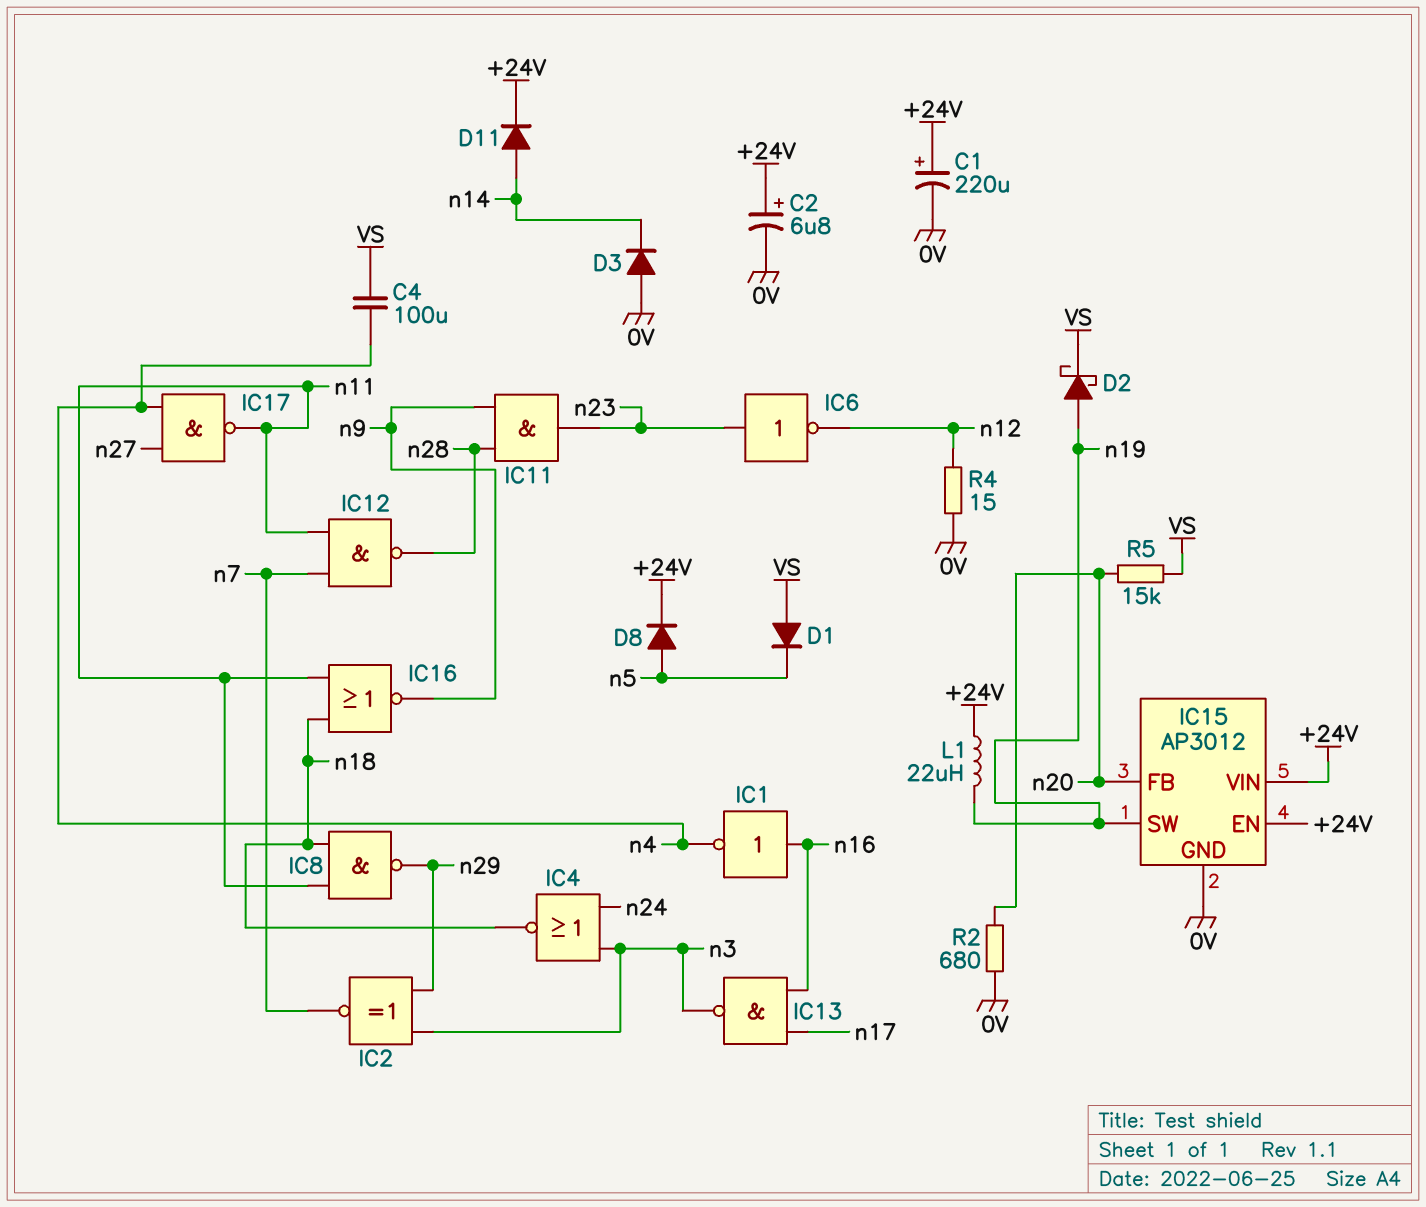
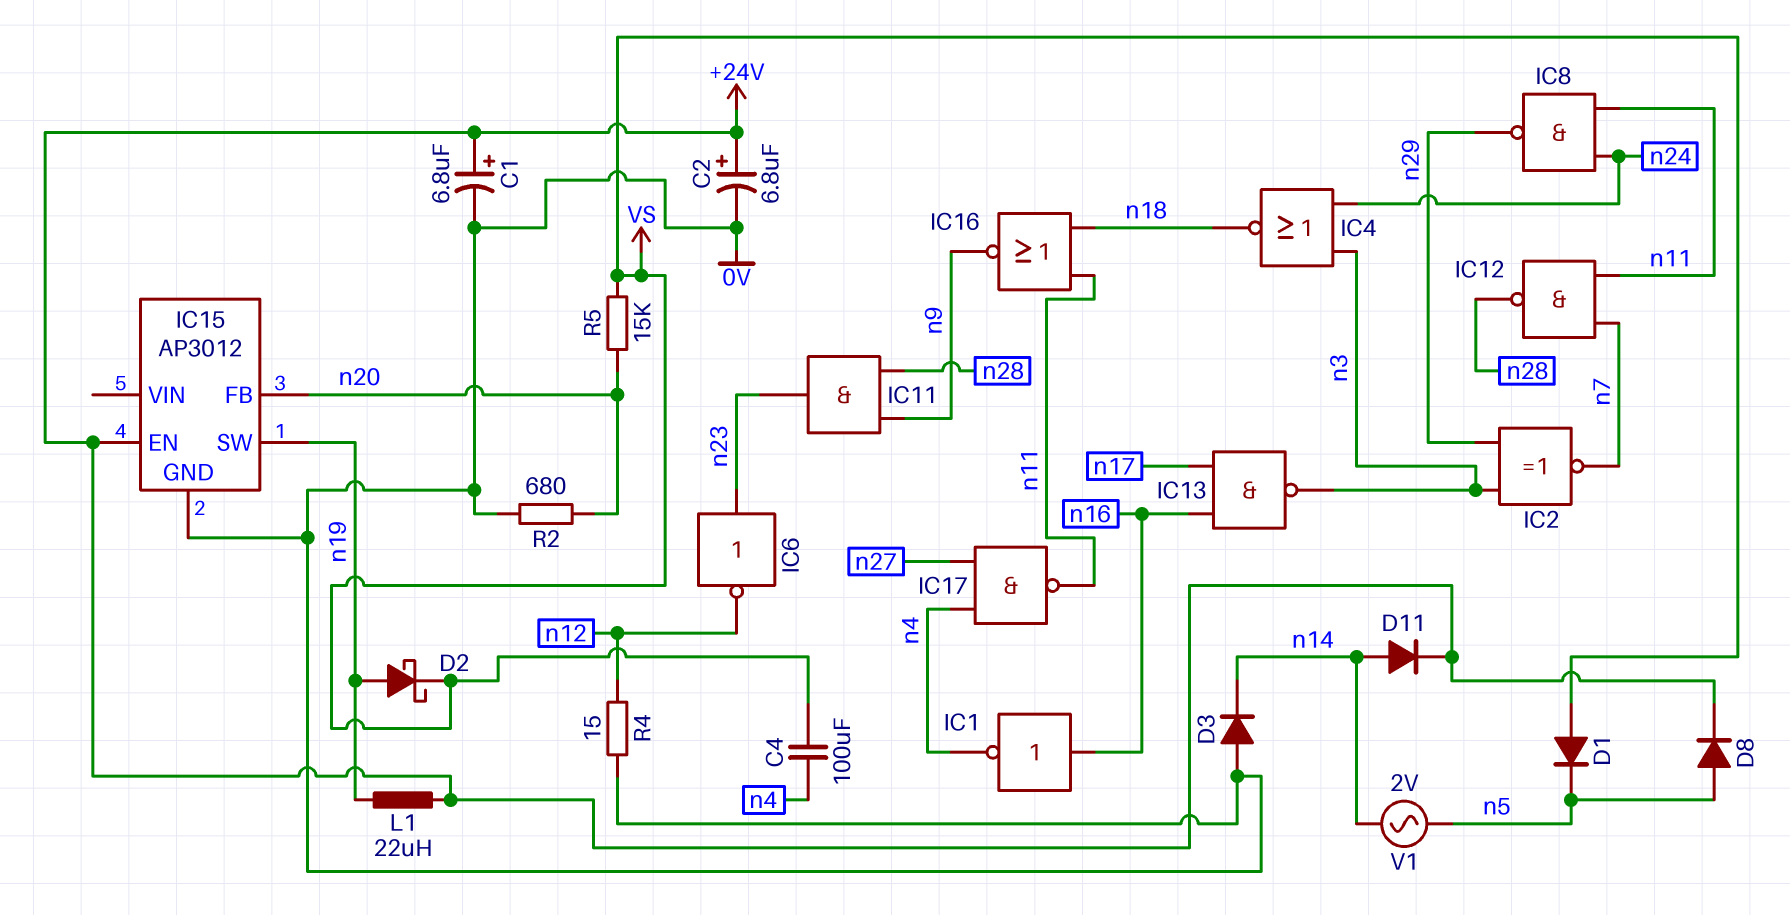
C1: 220uF (plus +24V, minus 0V) -> 6.8uF (plus +24V, minus 0V)
IC8: NAND (in n11, in n18, out n29) -> NAND (in n11, in n24, out n29)
IC15 pin VIN: +24V -> none
V1: none -> AC 2V (n5, n14)

